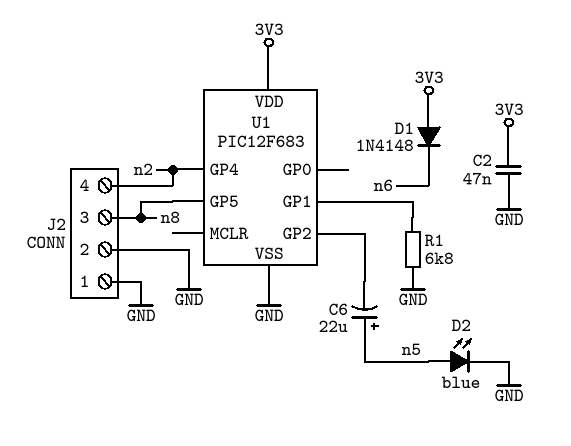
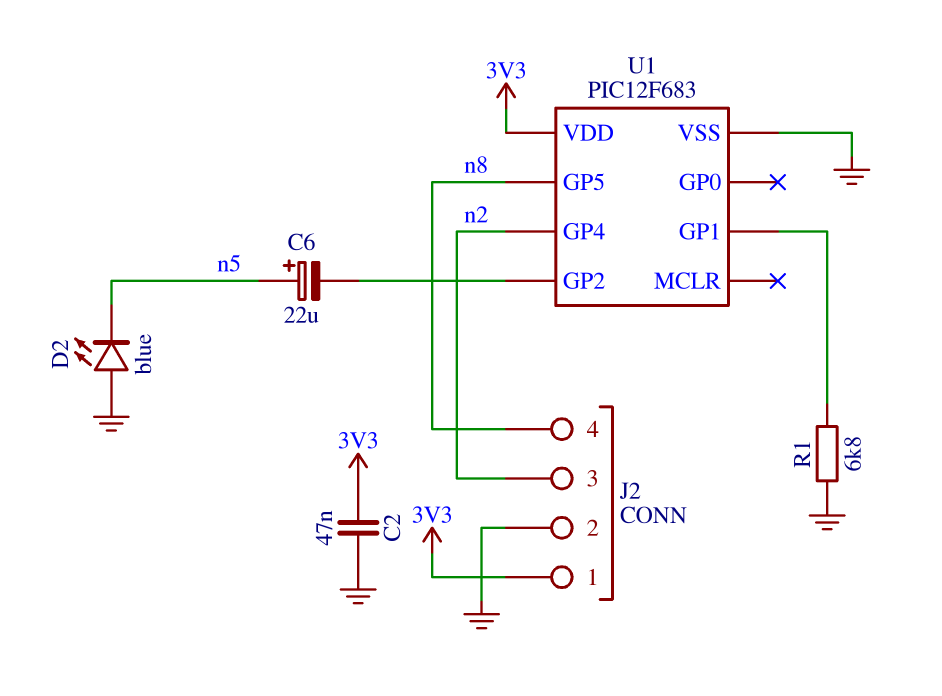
D1: diode 1N4148 (A 3V3, K n6) -> none
D2: LED blue (A n5, K GND) -> LED blue (A GND, K n5)
J2 pin 1: GND -> 3V3
J2 pin 3: n8 -> n2
J2 pin 4: n2 -> n8

